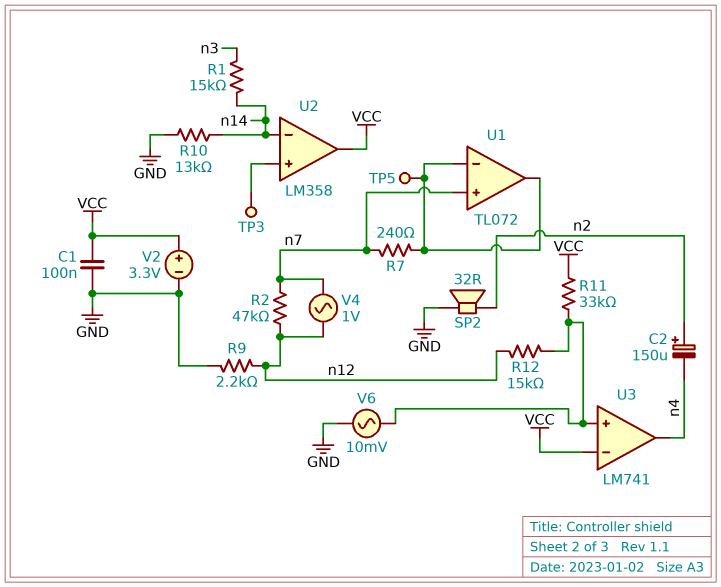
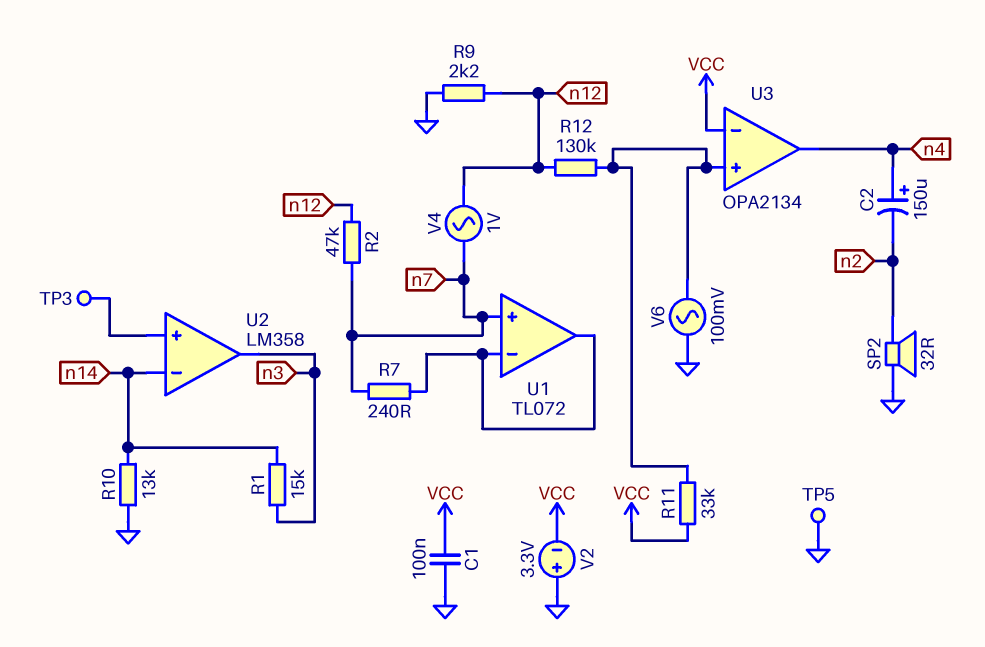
C2: 150uF (plus n2, minus n4) -> 150uF (plus n4, minus n2)
R12: 15k (U3/in+, n12) -> 130k (U3/in+, n12)
TP5: test point (U1/in-) -> test point (GND)
U2 pin out: VCC -> n3
U3: LM741 -> OPA2134
V2: 3.3V (plus VCC, minus GND) -> 3.3V (plus GND, minus VCC)
V6: AC 10mV (GND, U3/in+) -> AC 100mV (GND, U3/in+)

